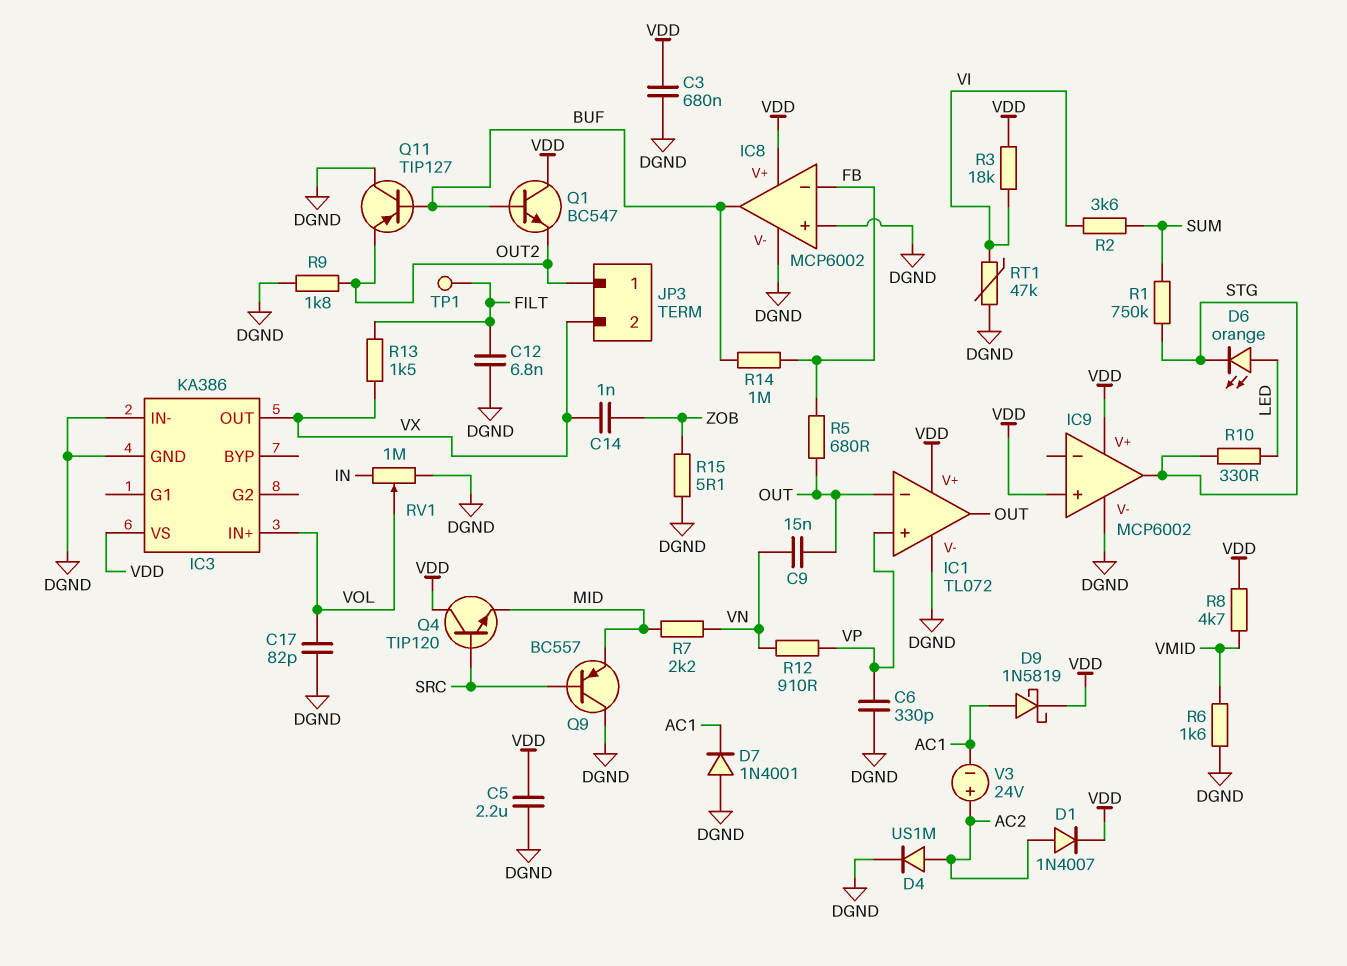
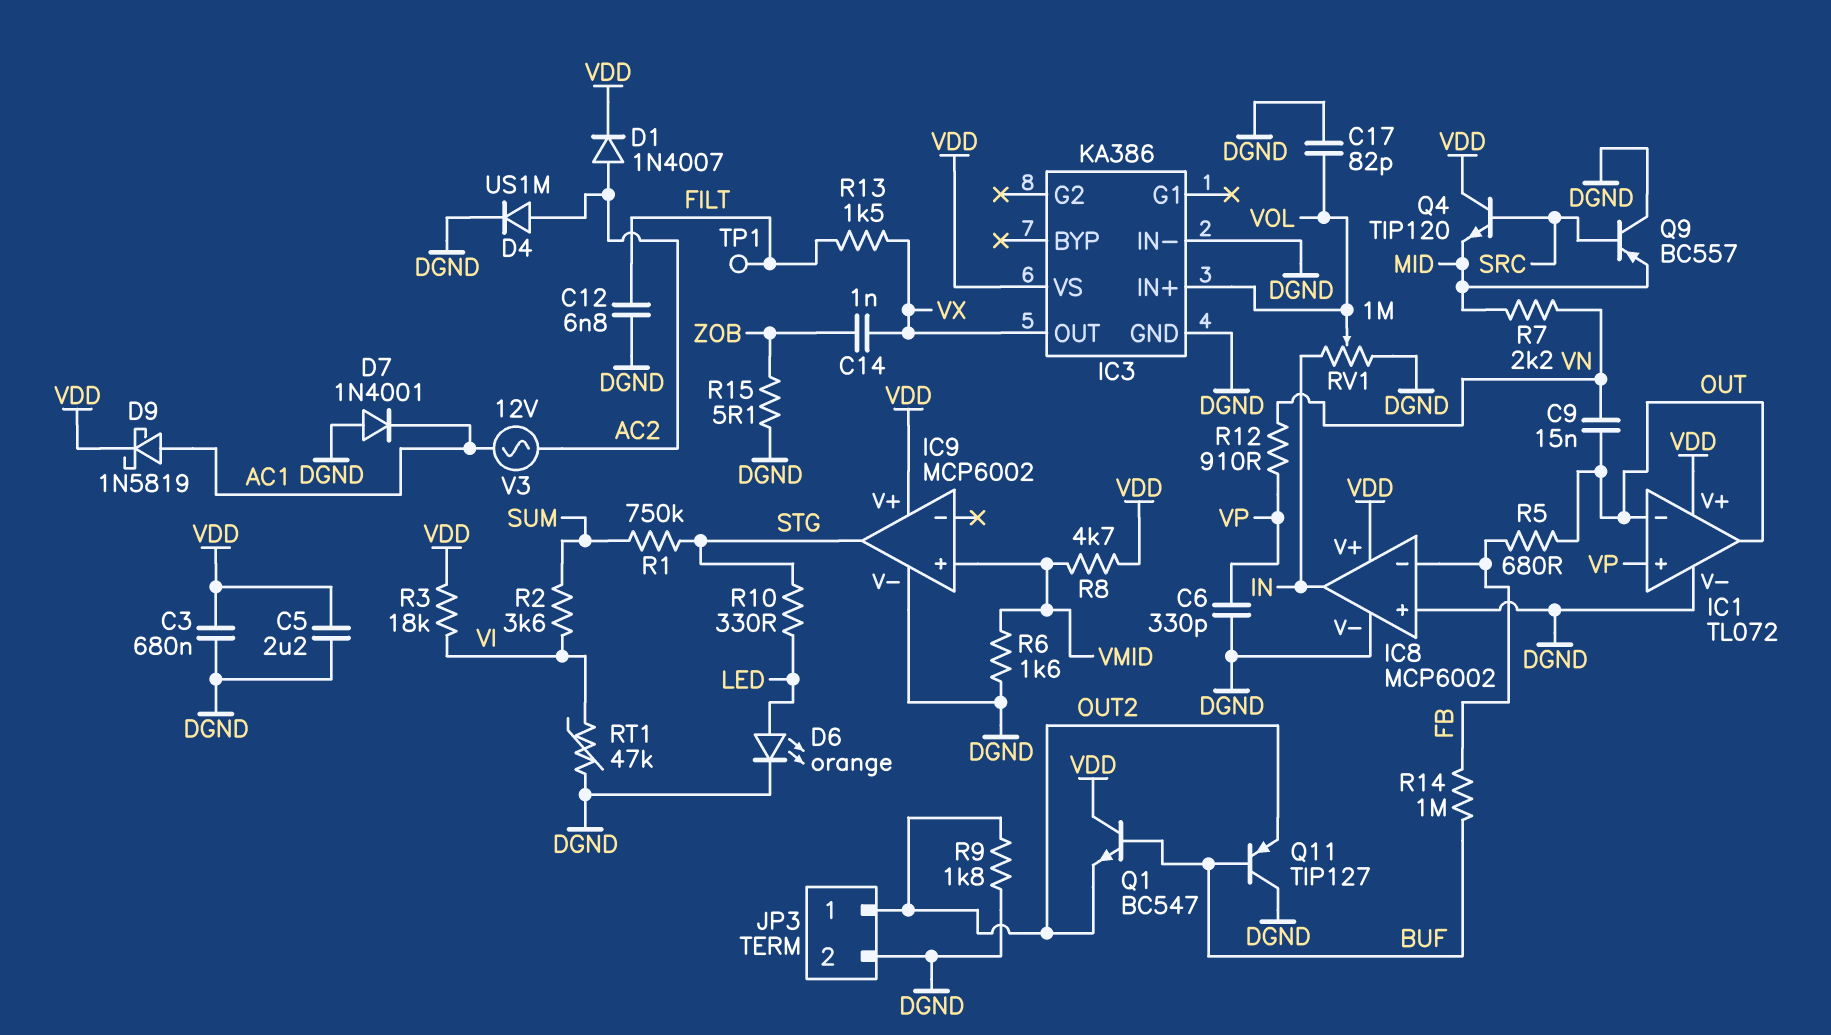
D6: LED orange (A LED, K STG) -> LED orange (A LED, K DGND)
IC8 pin out: BUF -> IN
IC9 pin in+: VDD -> VMID
JP3 pin 2: VX -> DGND
V3: 24V (plus AC2, minus AC1) -> AC 12V (AC1, AC2)

